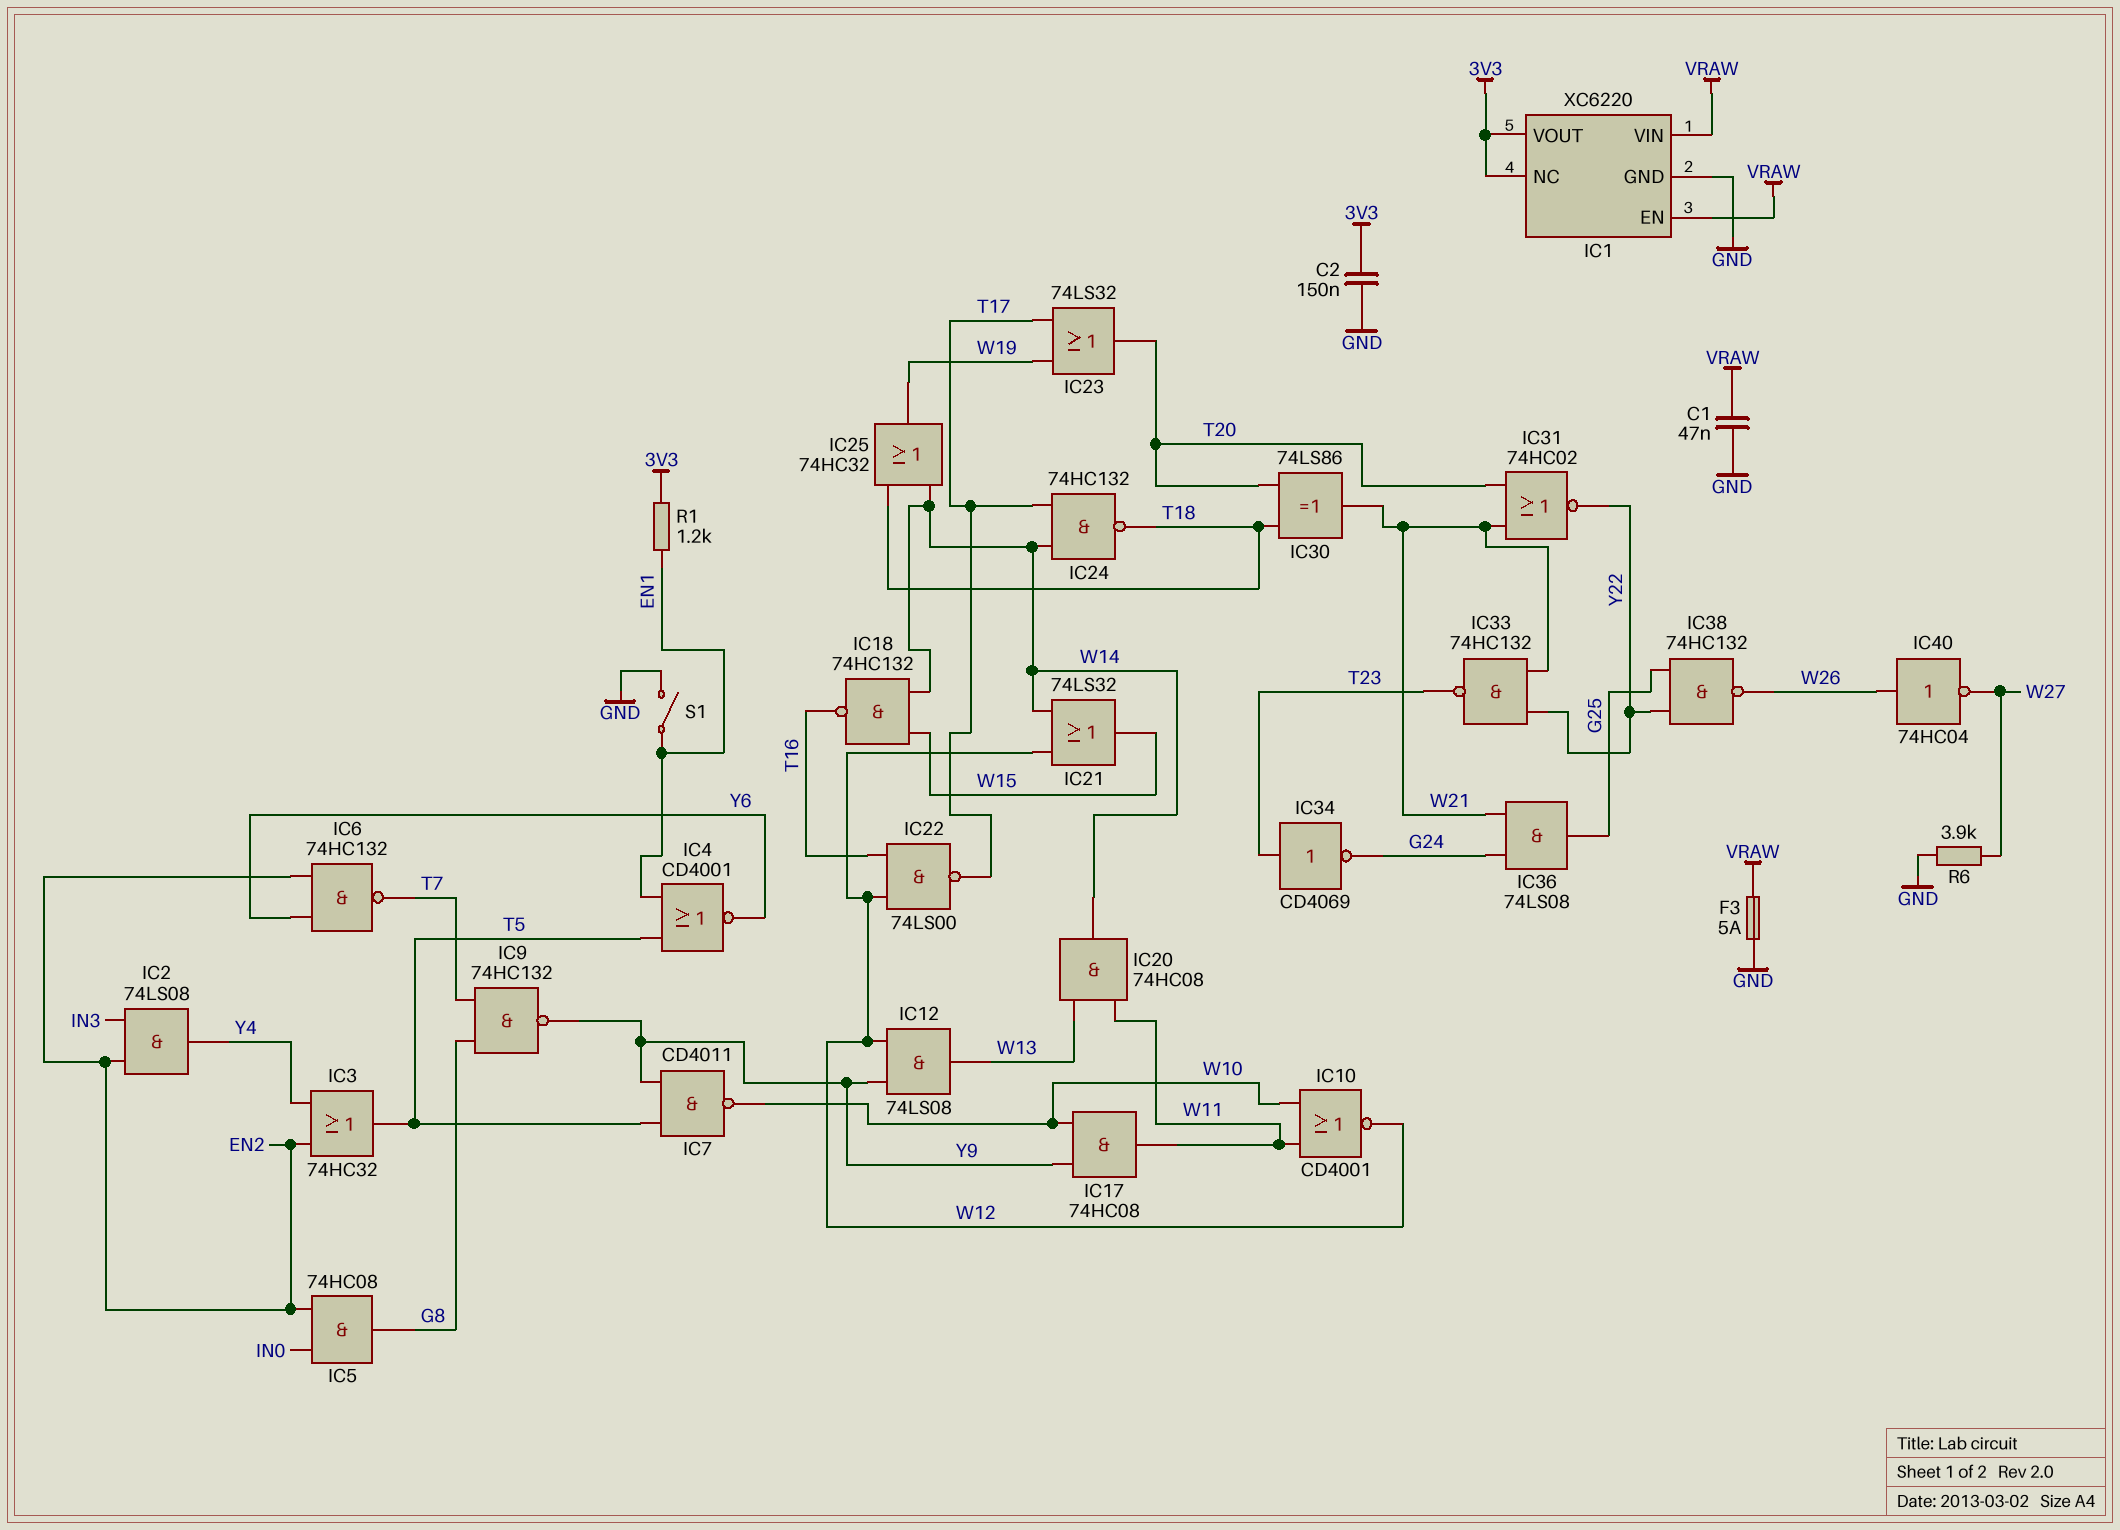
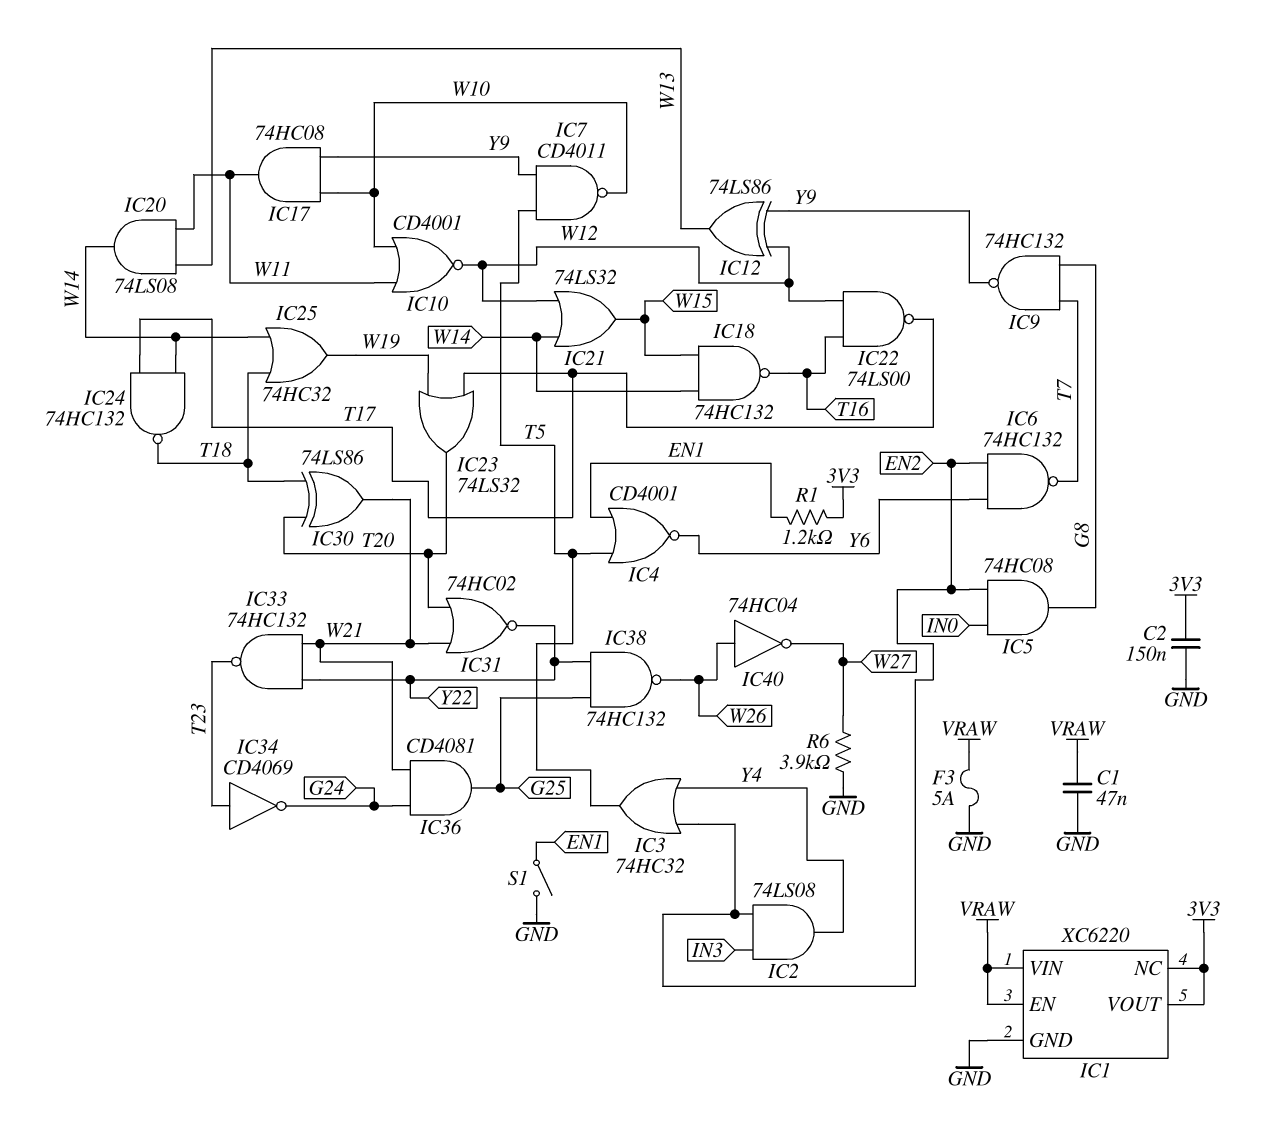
IC12: AND 74LS08 (in W12, in Y9, out W13) -> XOR 74LS86 (in W12, in Y9, out W13)
IC20: AND 74HC08 (in W11, in W13, out W14) -> AND 74LS08 (in W11, in W13, out W14)
IC36: AND 74LS08 (in G24, in W21, out G25) -> AND CD4081 (in G24, in W21, out G25)

